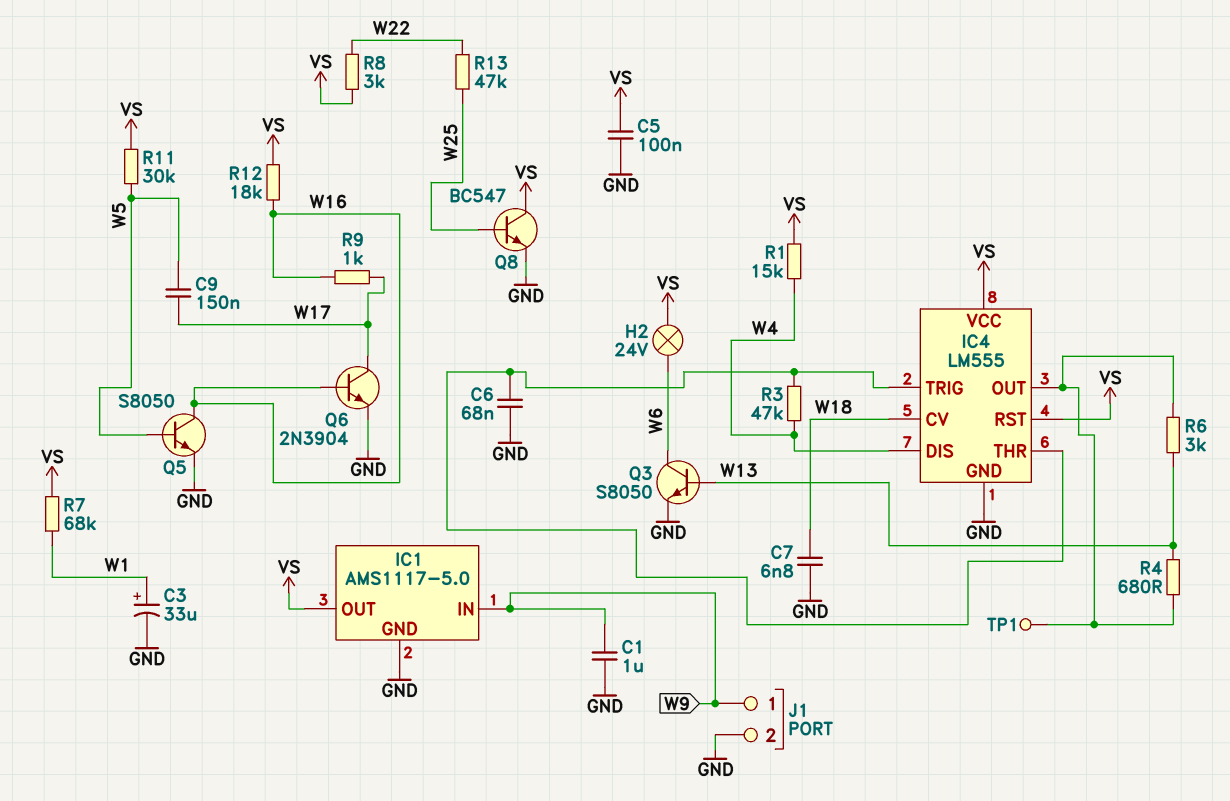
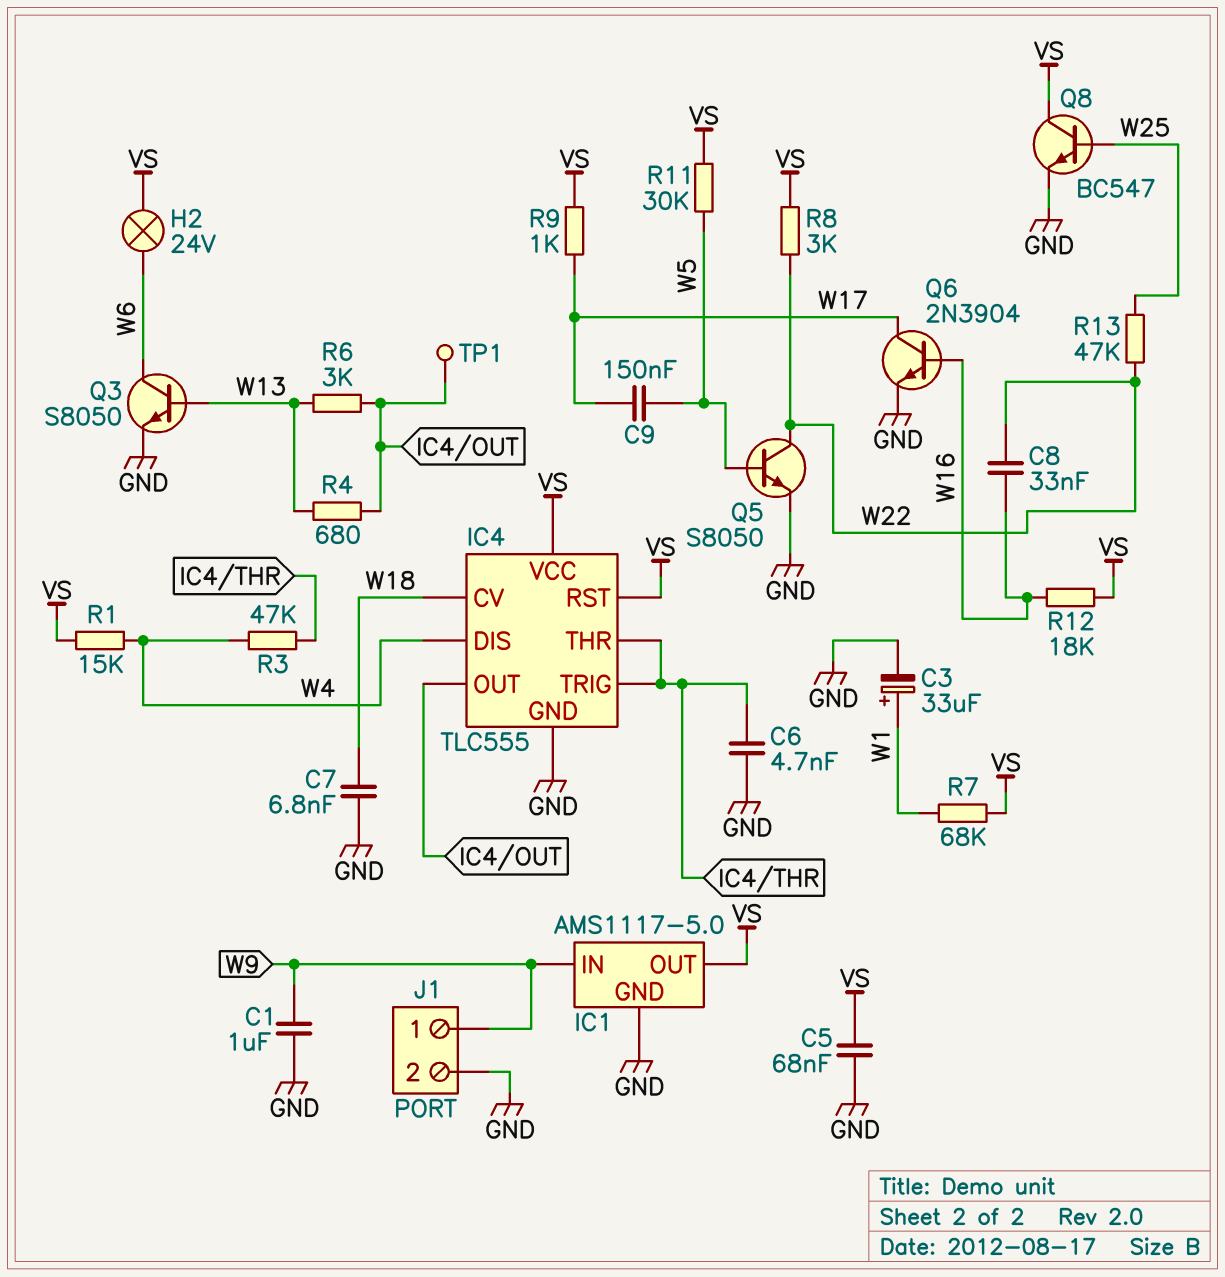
C5: 100nF (GND, VS) -> 68nF (GND, VS)
C6: 68nF (GND, IC4/THR) -> 4.7nF (GND, IC4/THR)
C8: none -> 33nF (W16, W22)
IC4: LM555 -> TLC555
Q5: NPN S8050 (B W5, C W16, E GND) -> NPN S8050 (B W5, C W22, E GND)
R9: 1k (W16, W17) -> 1k (VS, W17)

